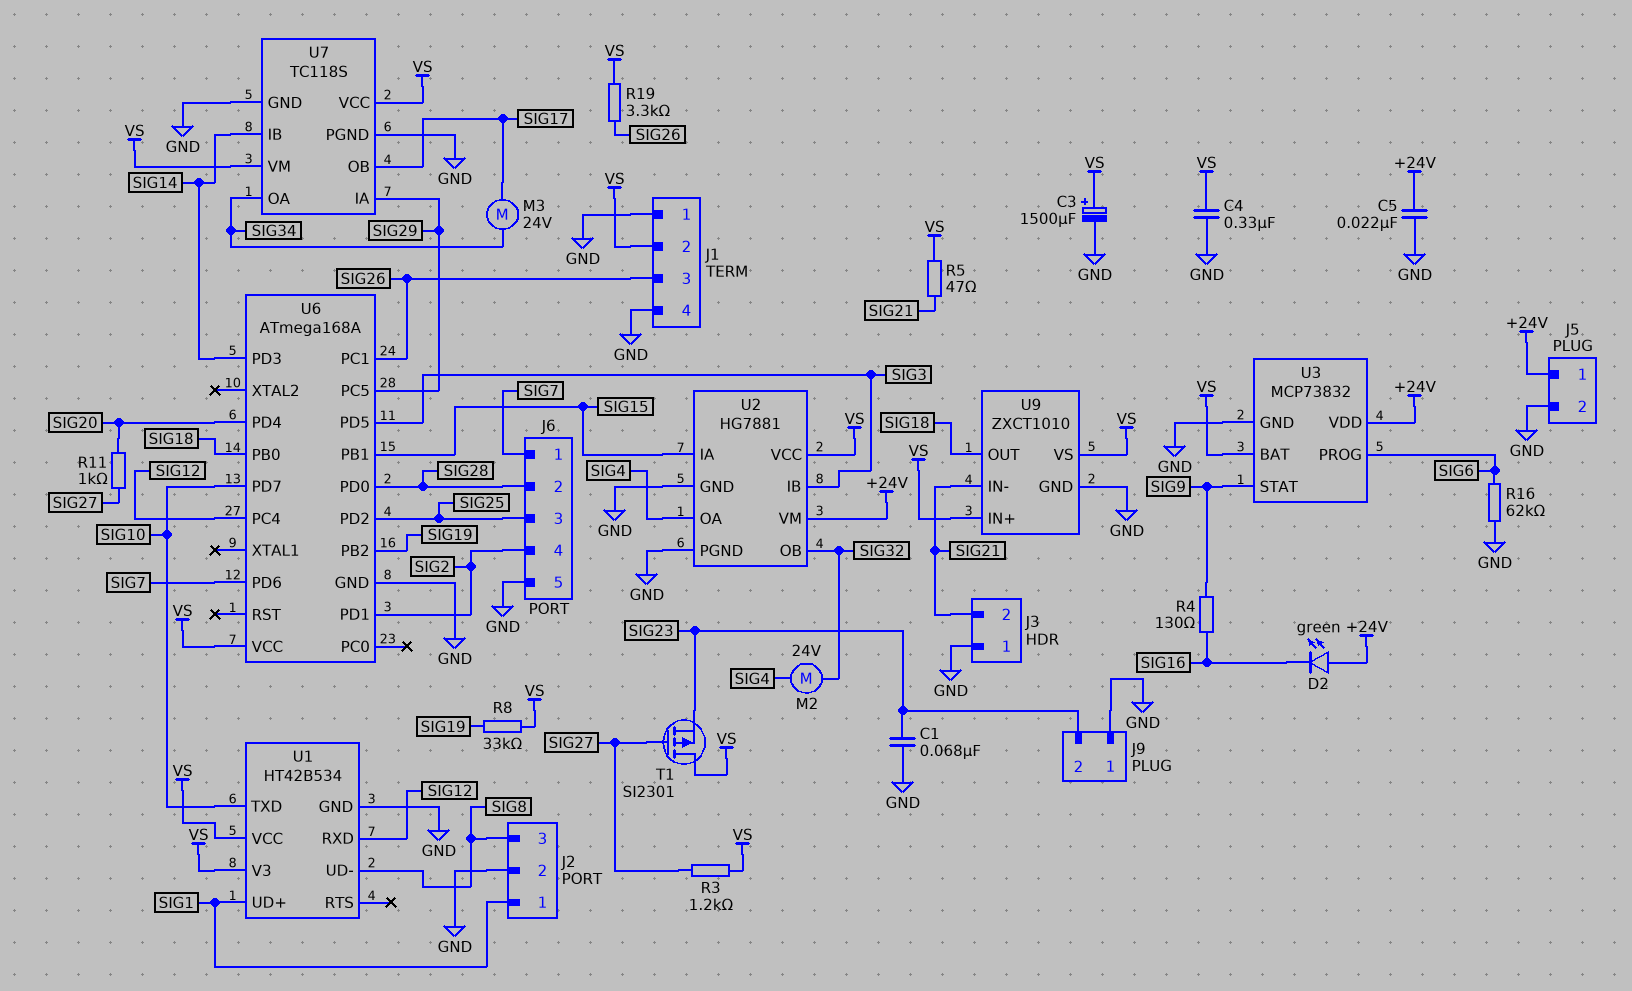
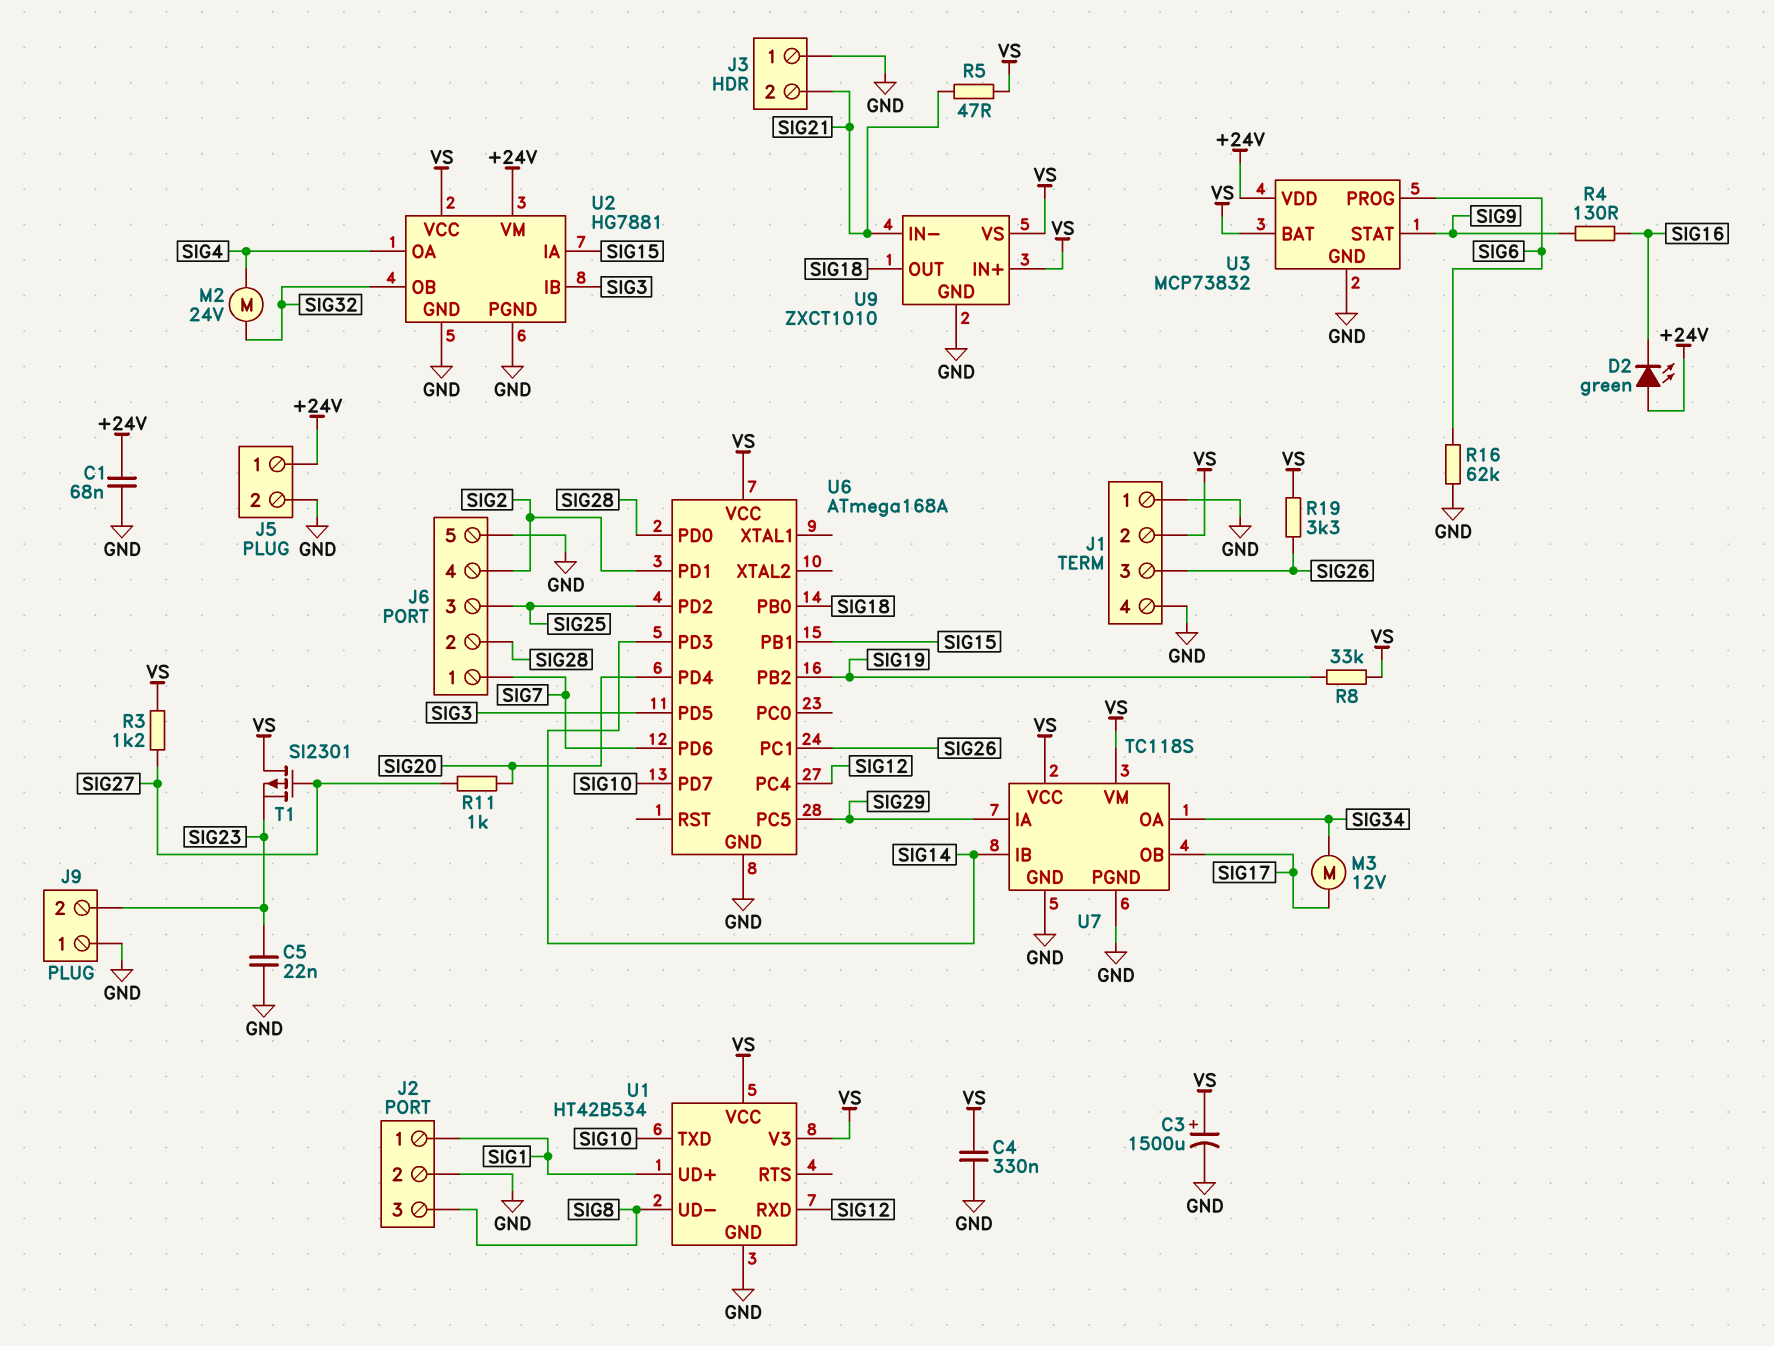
C1: 68nF (GND, SIG23) -> 68nF (+24V, GND)
C5: 22nF (+24V, GND) -> 22nF (GND, SIG23)
M3: motor 24V (SIG17, SIG34) -> motor 12V (SIG17, SIG34)

